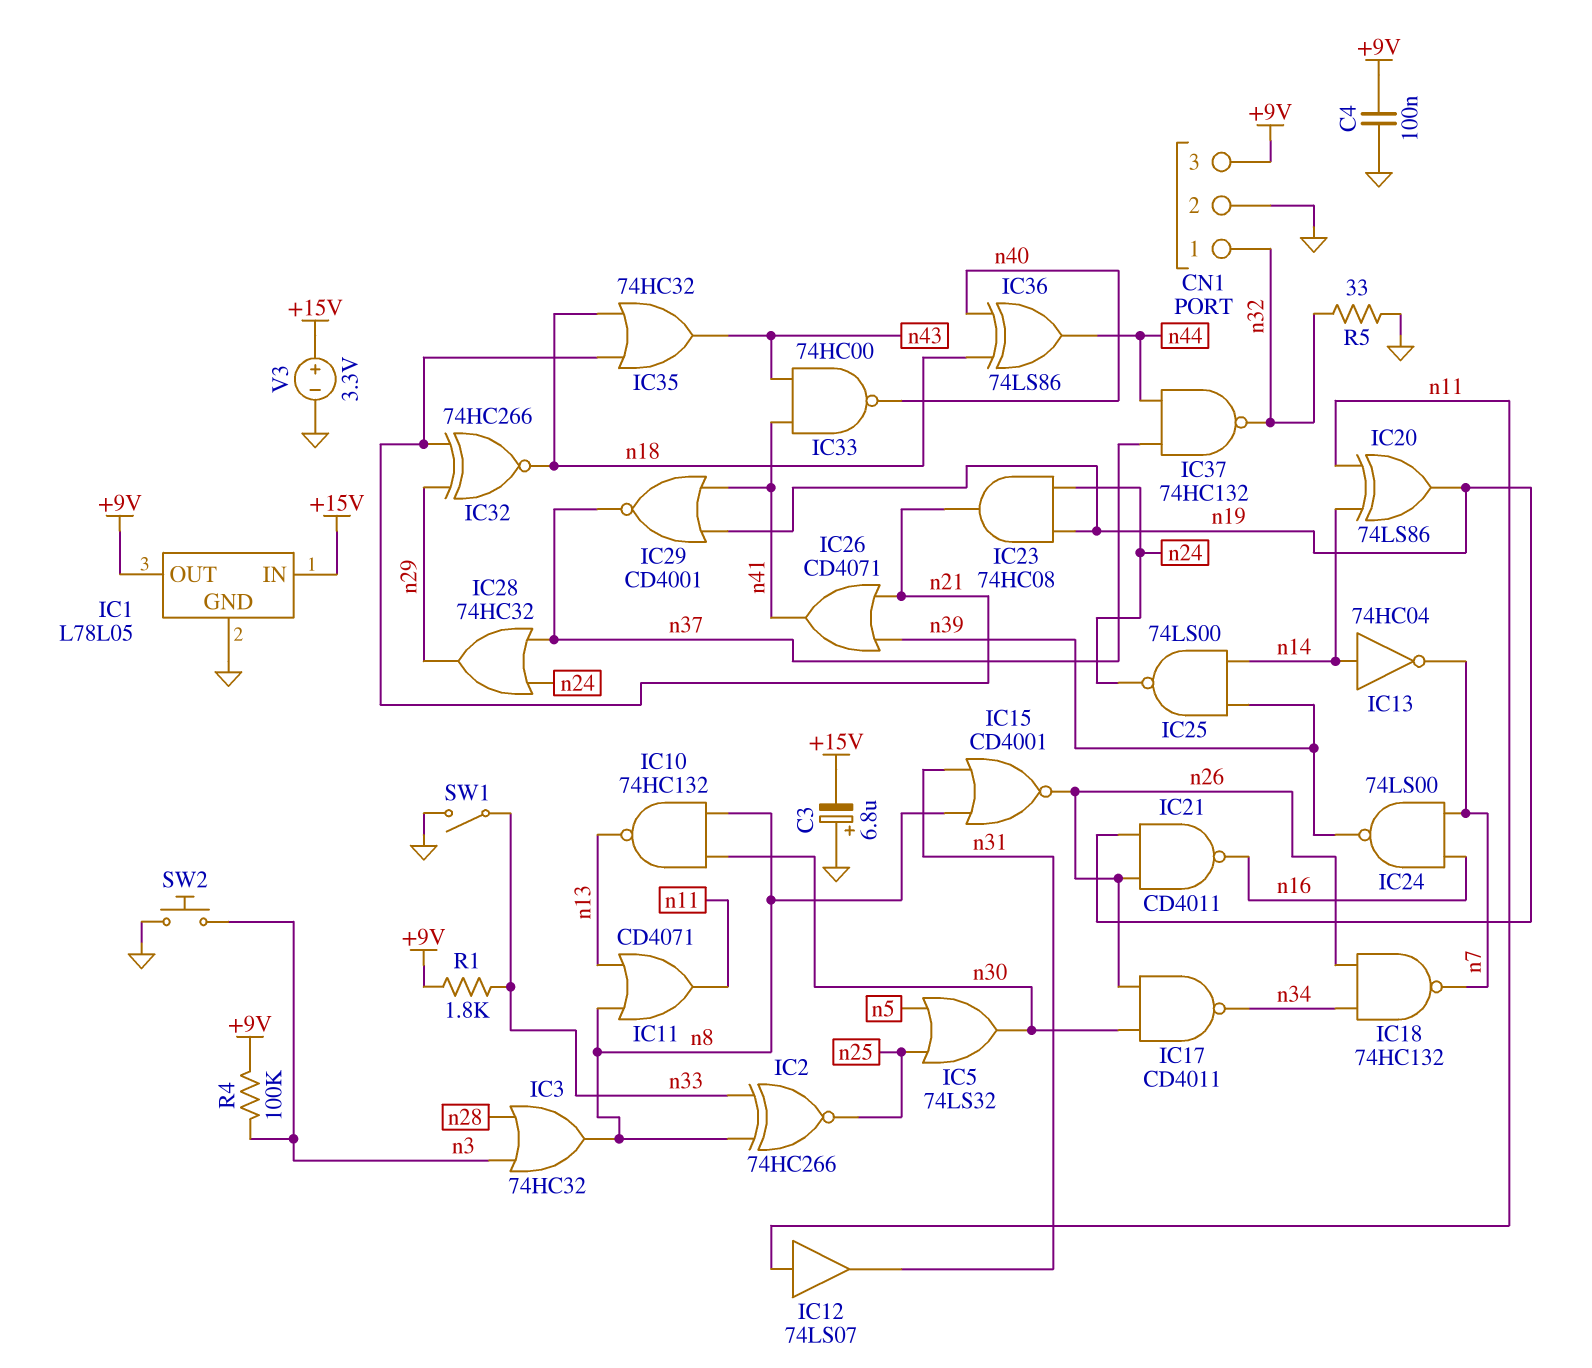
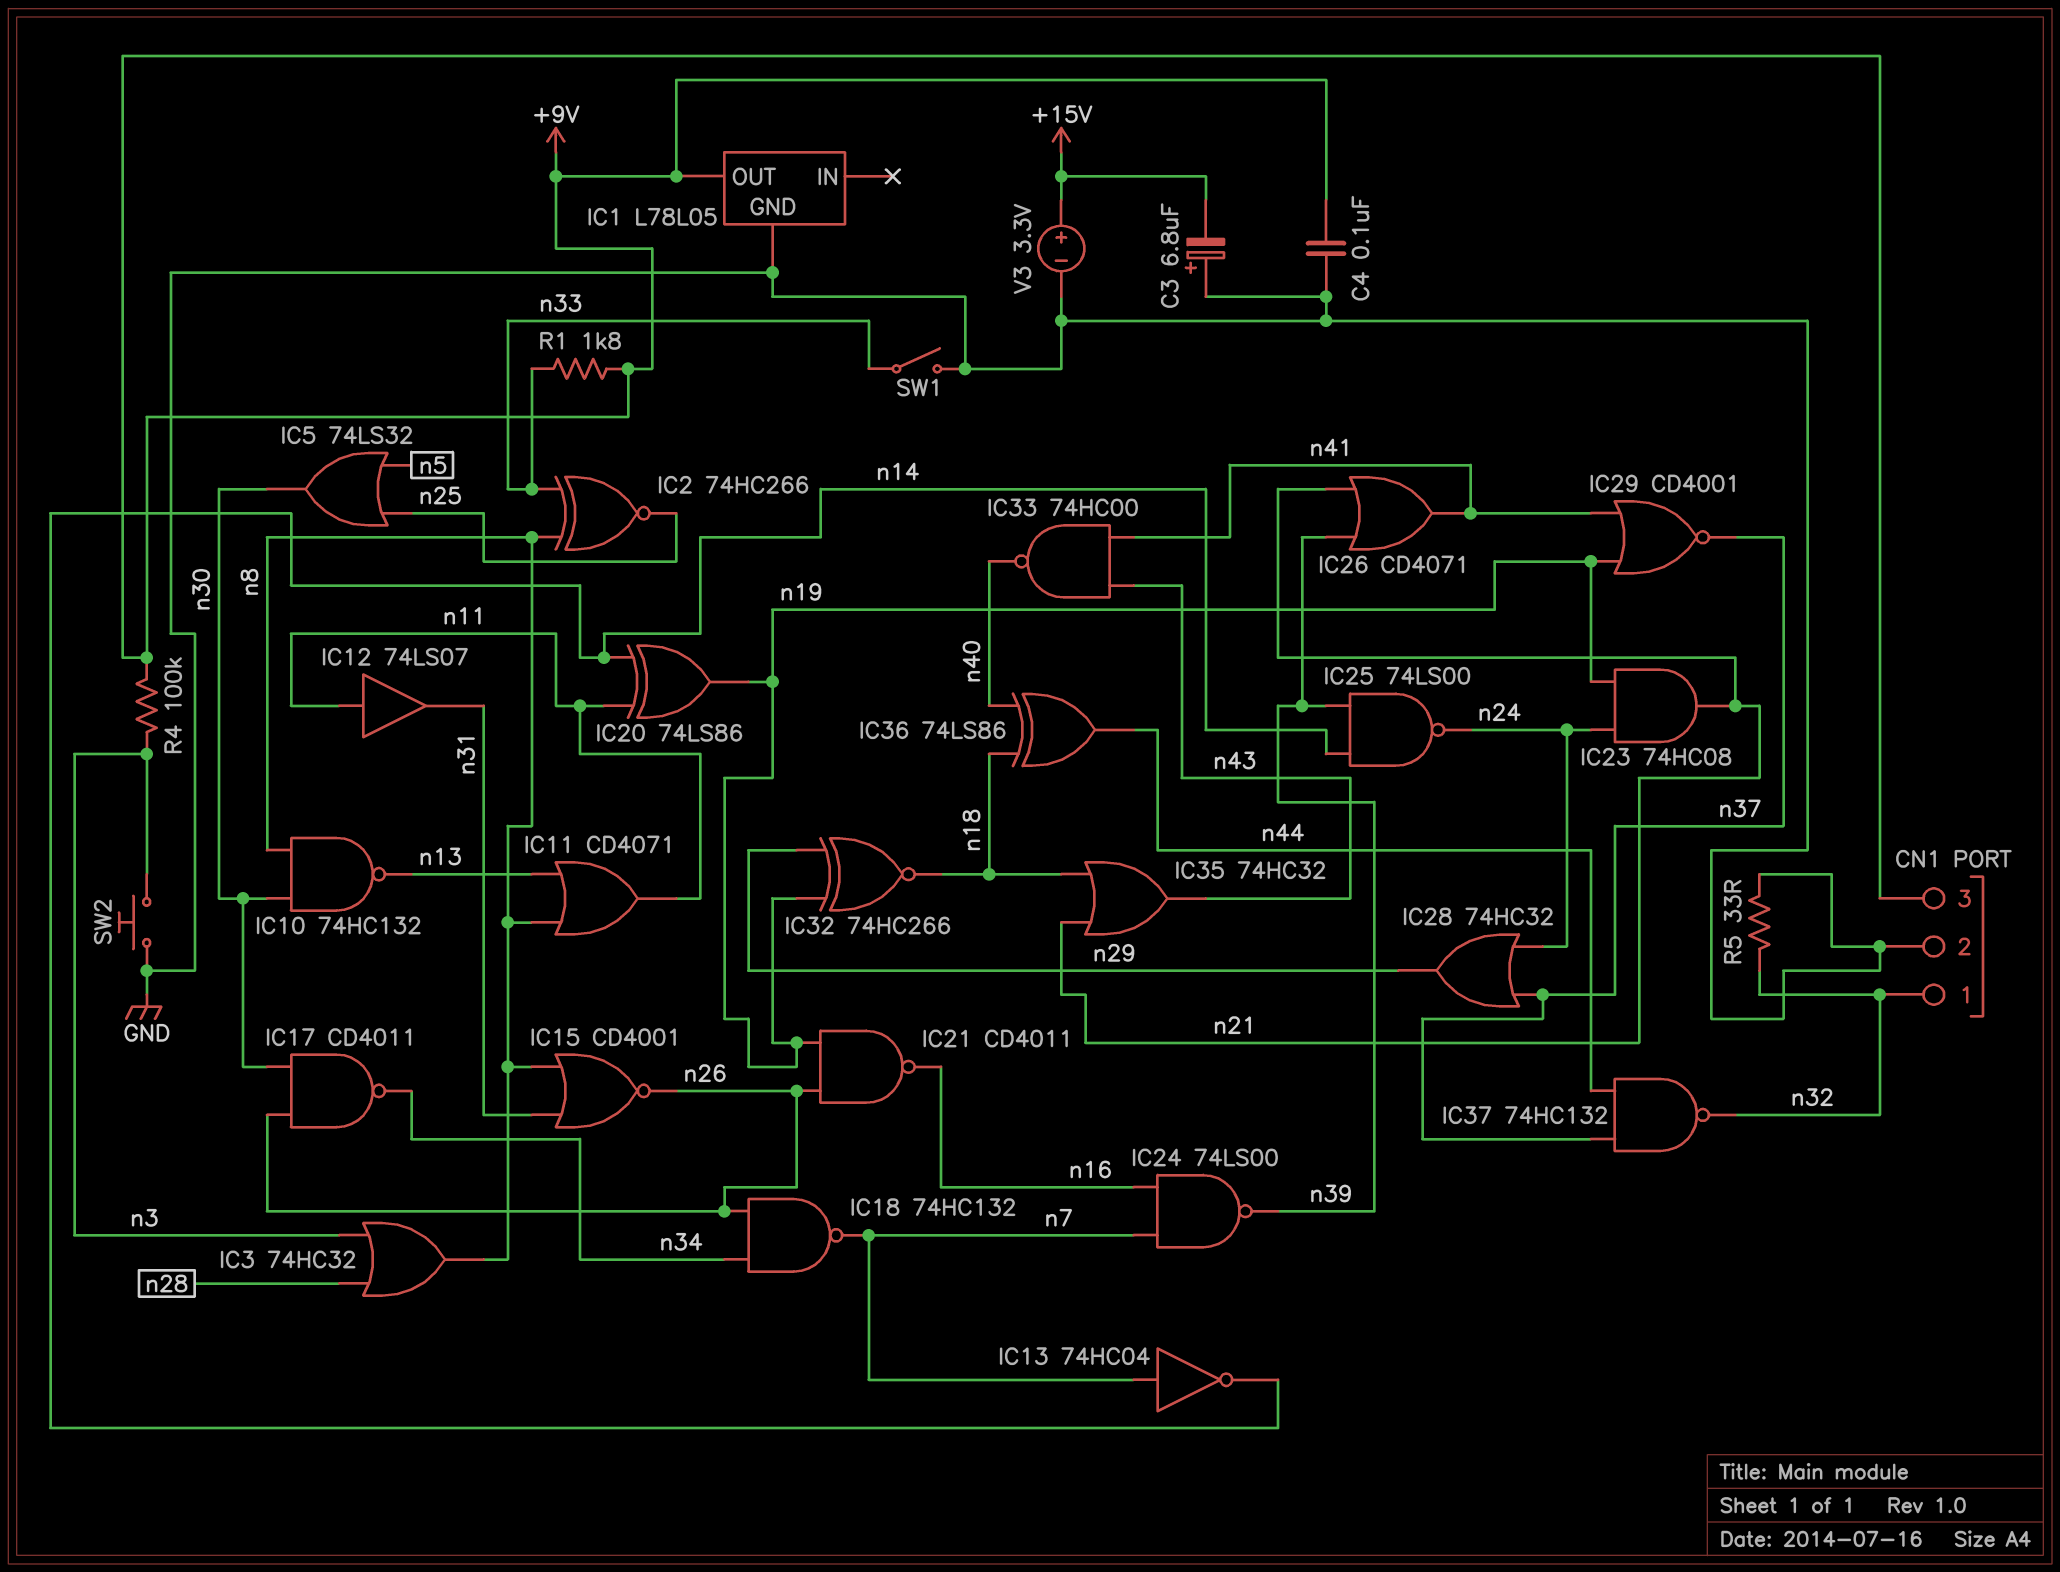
IC1 pin IN: +15V -> none
IC13: NOT 74HC04 (in n14, out n7) -> NOT 74HC04 (in n7, out n14)
IC32: XNOR 74HC266 (in n21, in n29, out n18) -> XNOR 74HC266 (in n19, in n29, out n18)

